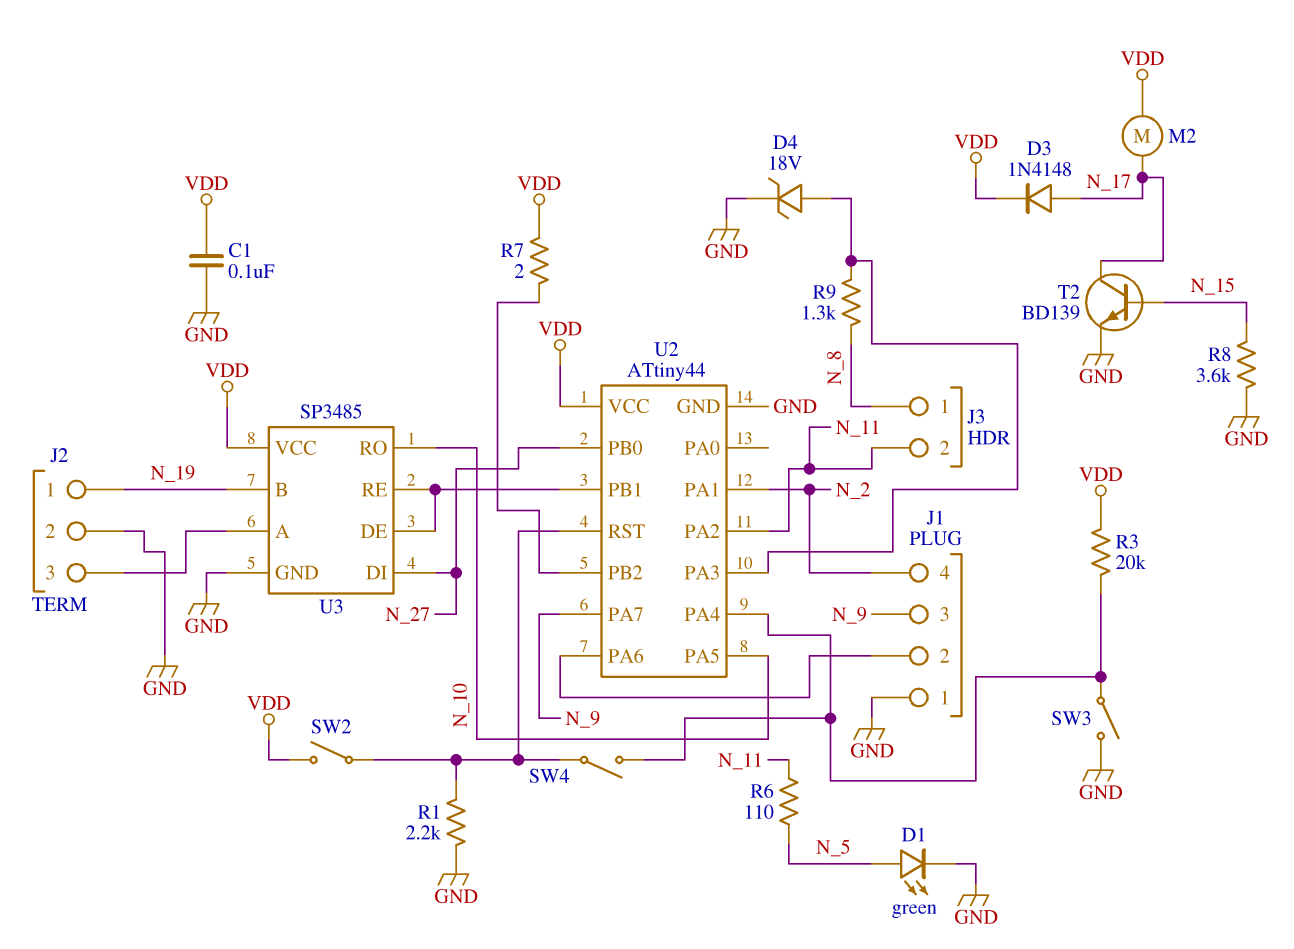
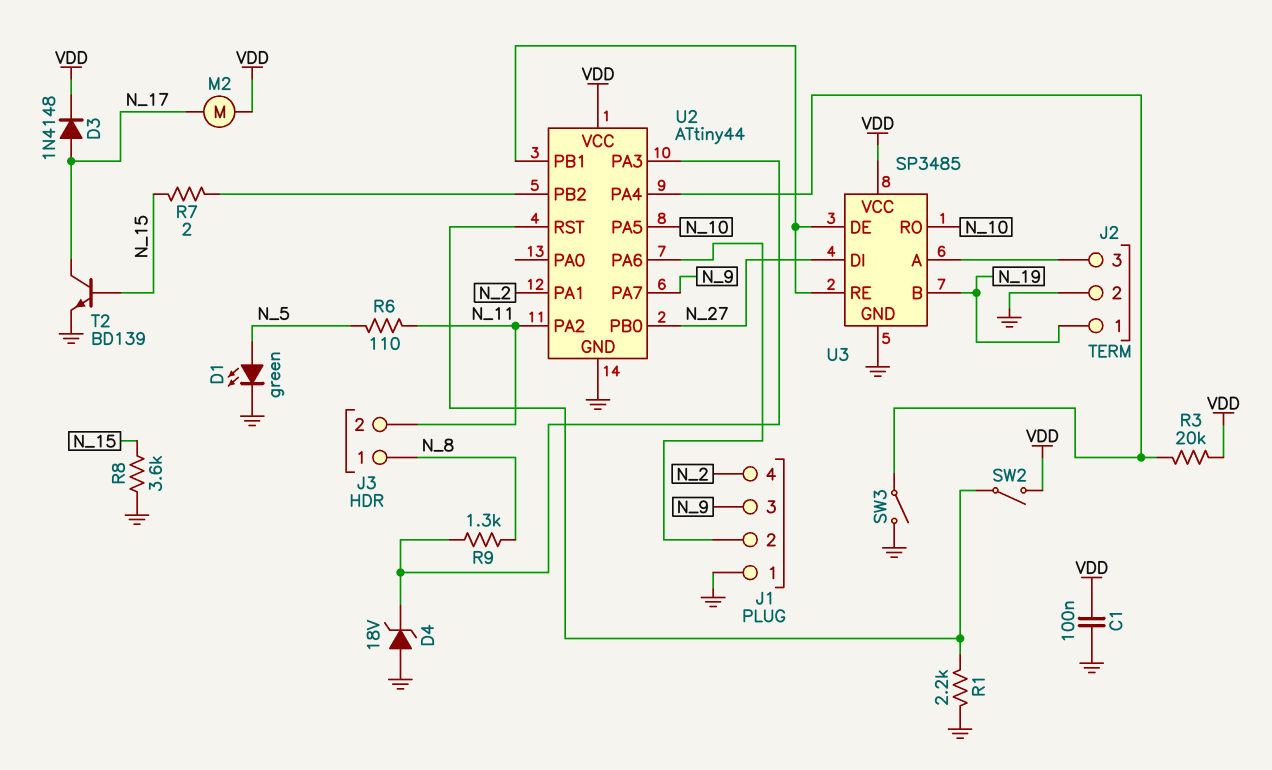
D4: zener 18V (A U2/PA3, K GND) -> zener 18V (A GND, K U2/PA3)
R7: 2 (U2/PB2, VDD) -> 2 (N_15, U2/PB2)
SW4: switch (U2/PA4, U2/RST) -> none

